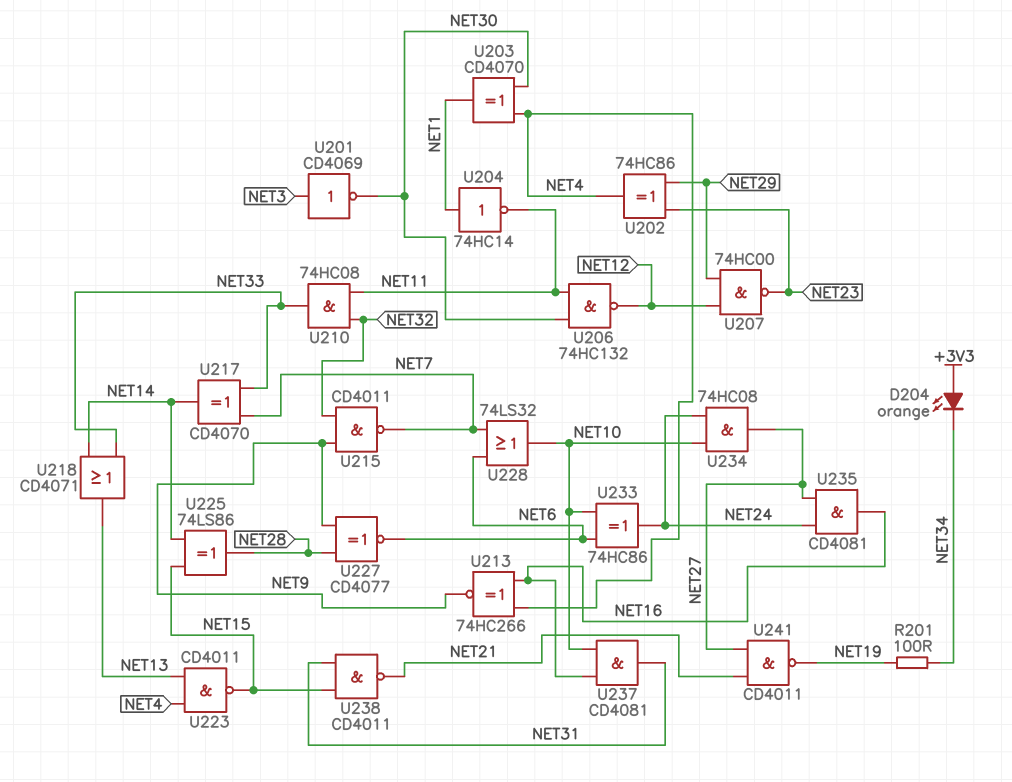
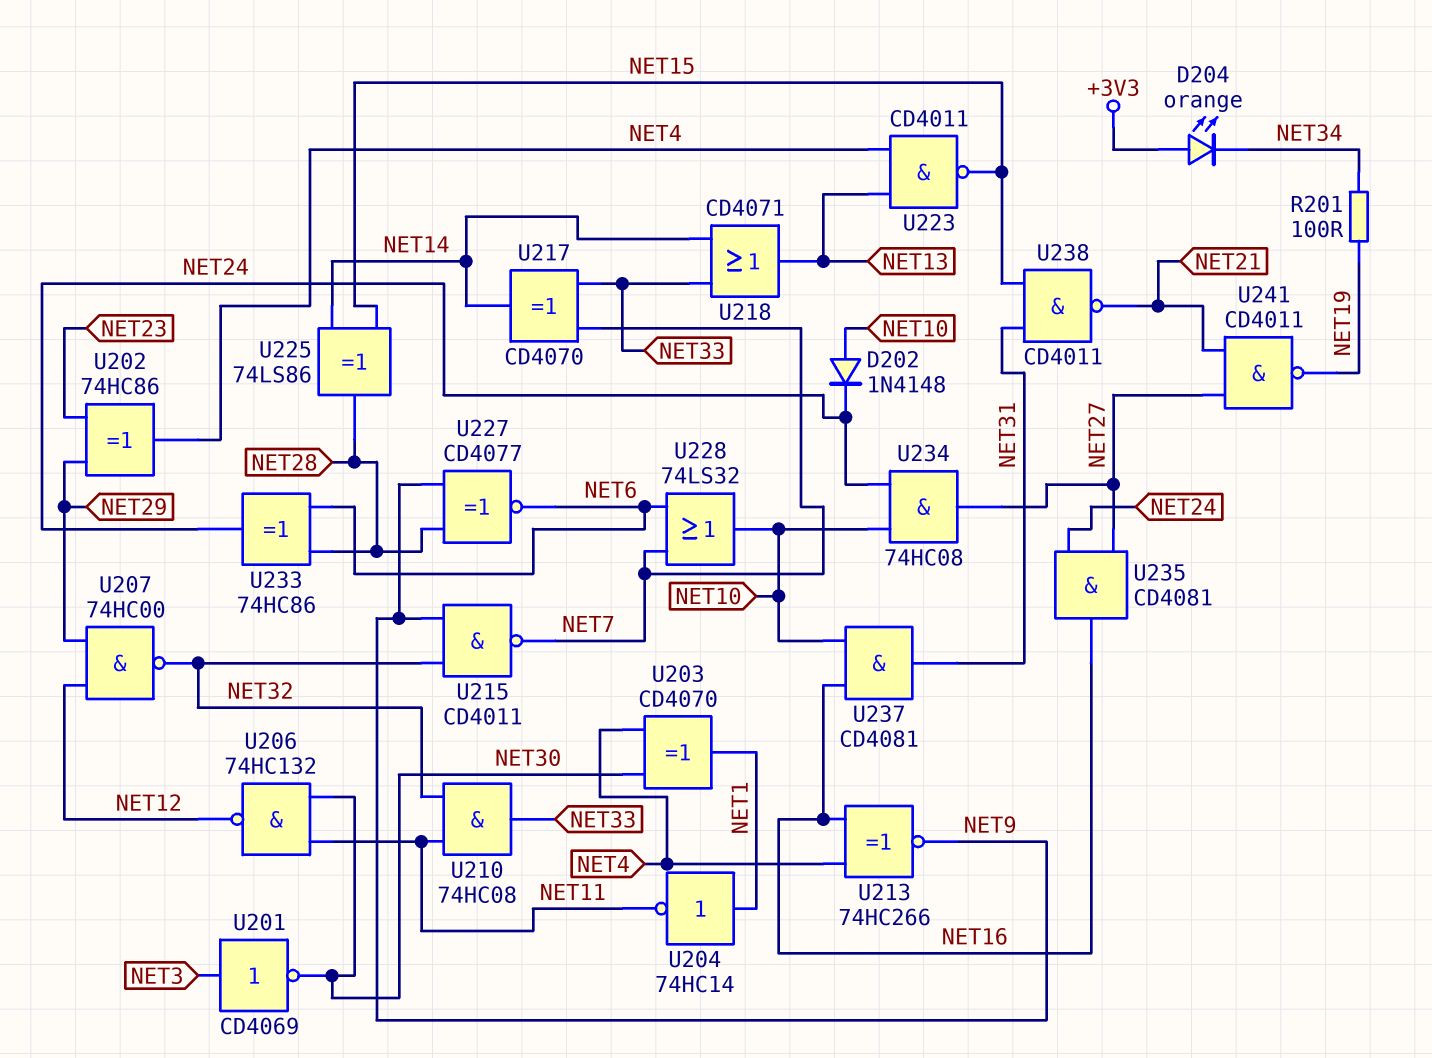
D202: none -> diode 1N4148 (A NET10, K NET24)
U207: NAND 74HC00 (in NET12, in NET29, out NET23) -> NAND 74HC00 (in NET12, in NET29, out NET32)
U233: XOR 74HC86 (in NET6, in NET10, out NET24) -> XOR 74HC86 (in NET6, in NET28, out NET24)

